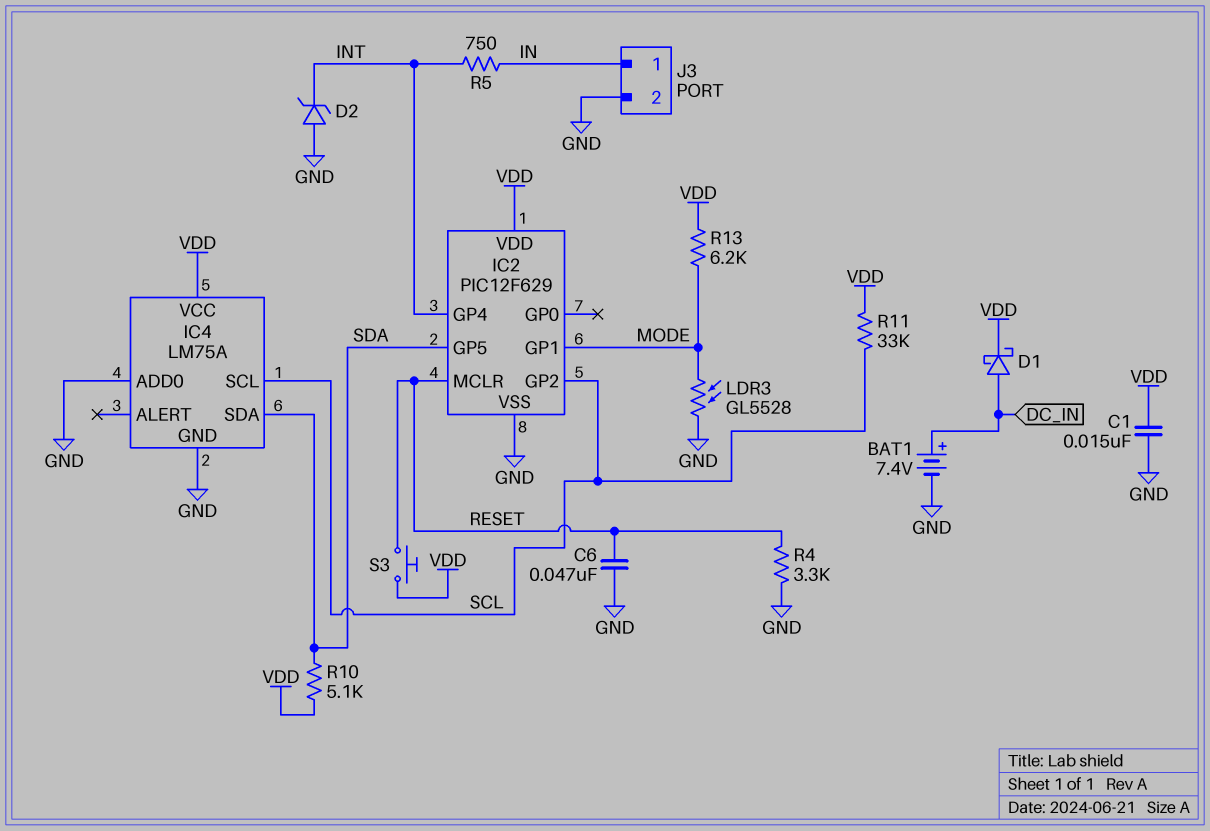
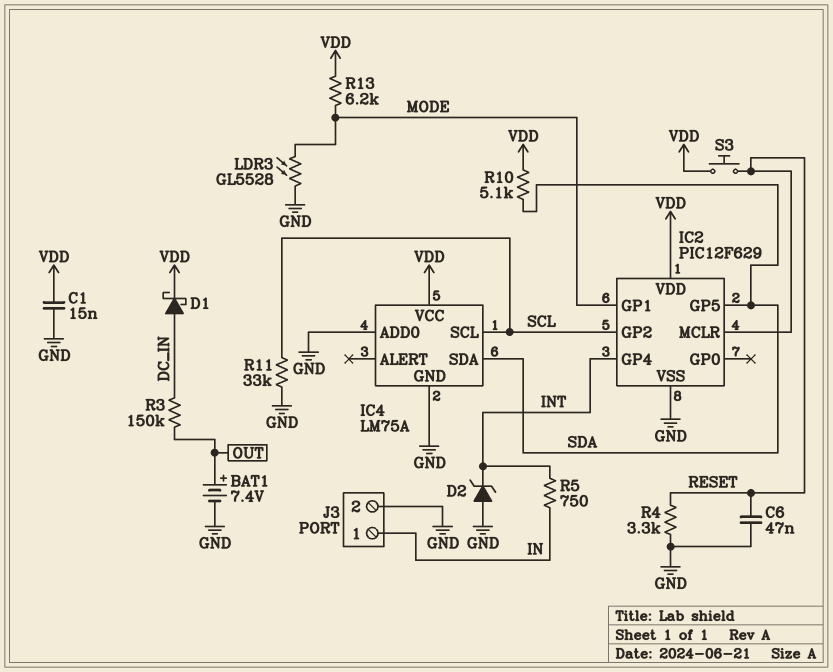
BAT1: 7.4V (plus DC_IN, minus GND) -> 7.4V (plus OUT, minus GND)
R3: none -> 150k (DC_IN, OUT)
R11: 33k (SCL, VDD) -> 33k (GND, SCL)

